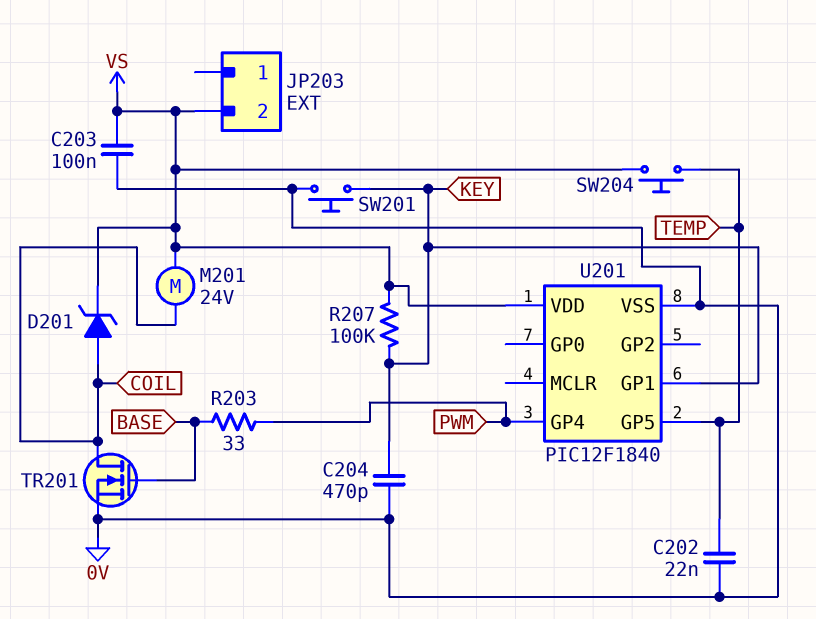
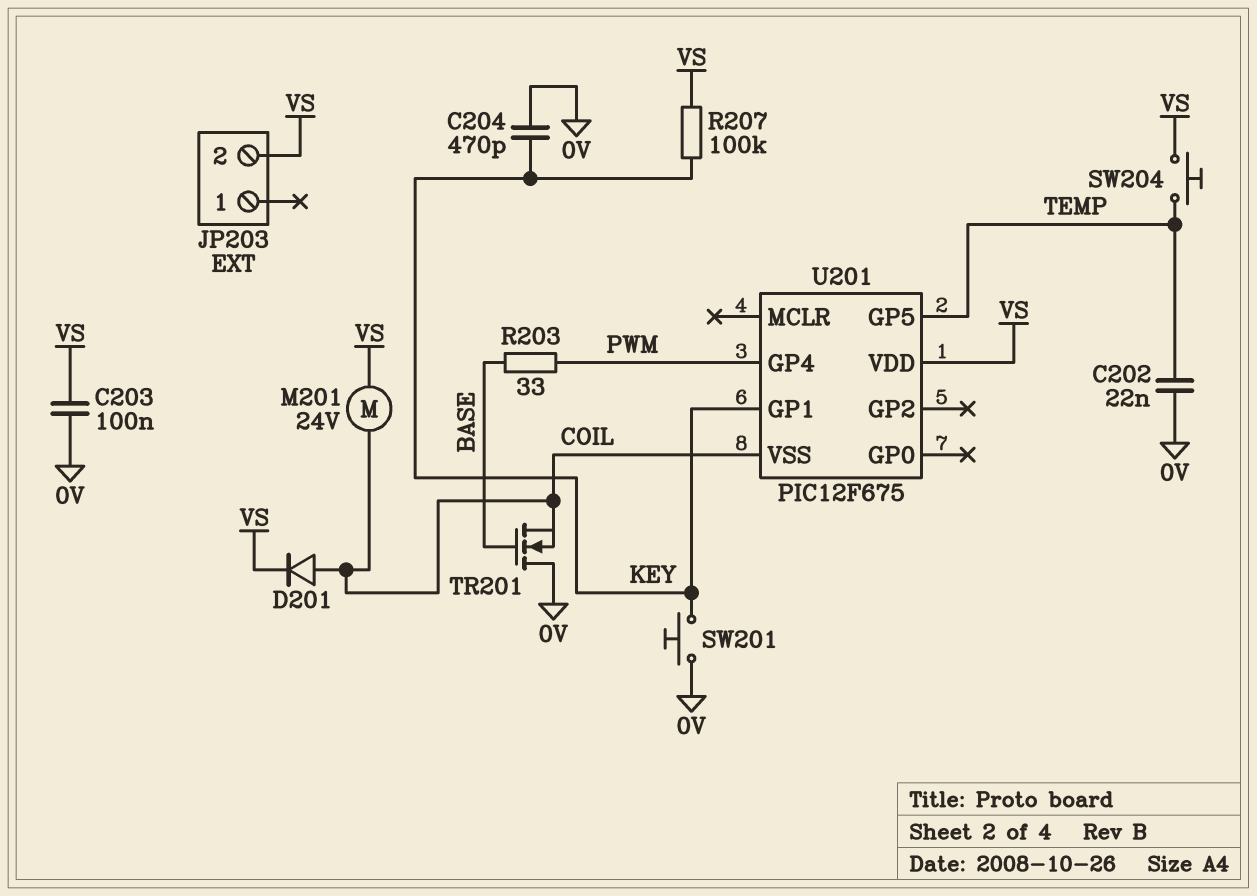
D201: zener (A COIL, K VS) -> diode (A COIL, K VS)
TR201: NMOS (G BASE, D COIL, S 0V) -> NMOS (G BASE, D 0V, S COIL)
U201: PIC12F1840 -> PIC12F675
U201 pin VSS: 0V -> COIL

